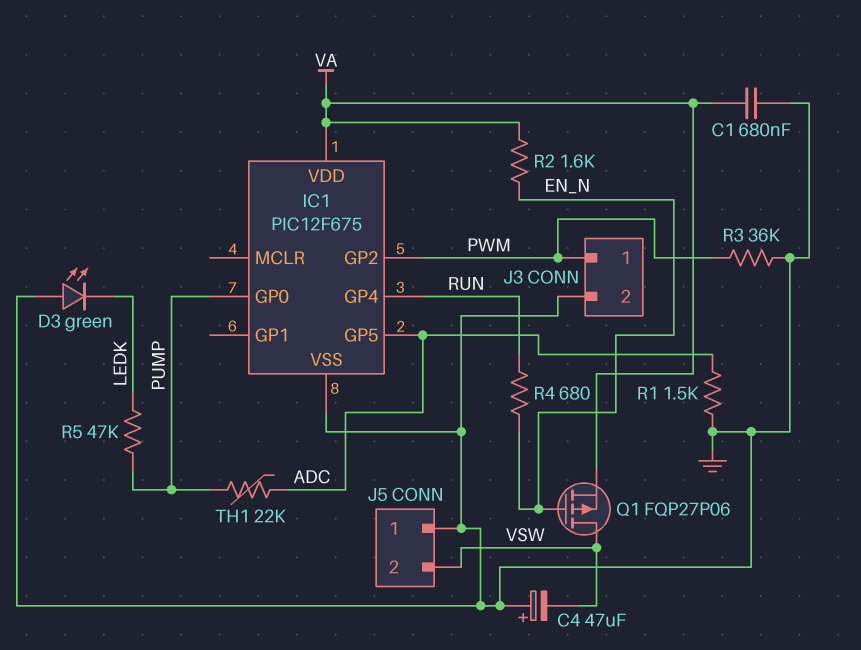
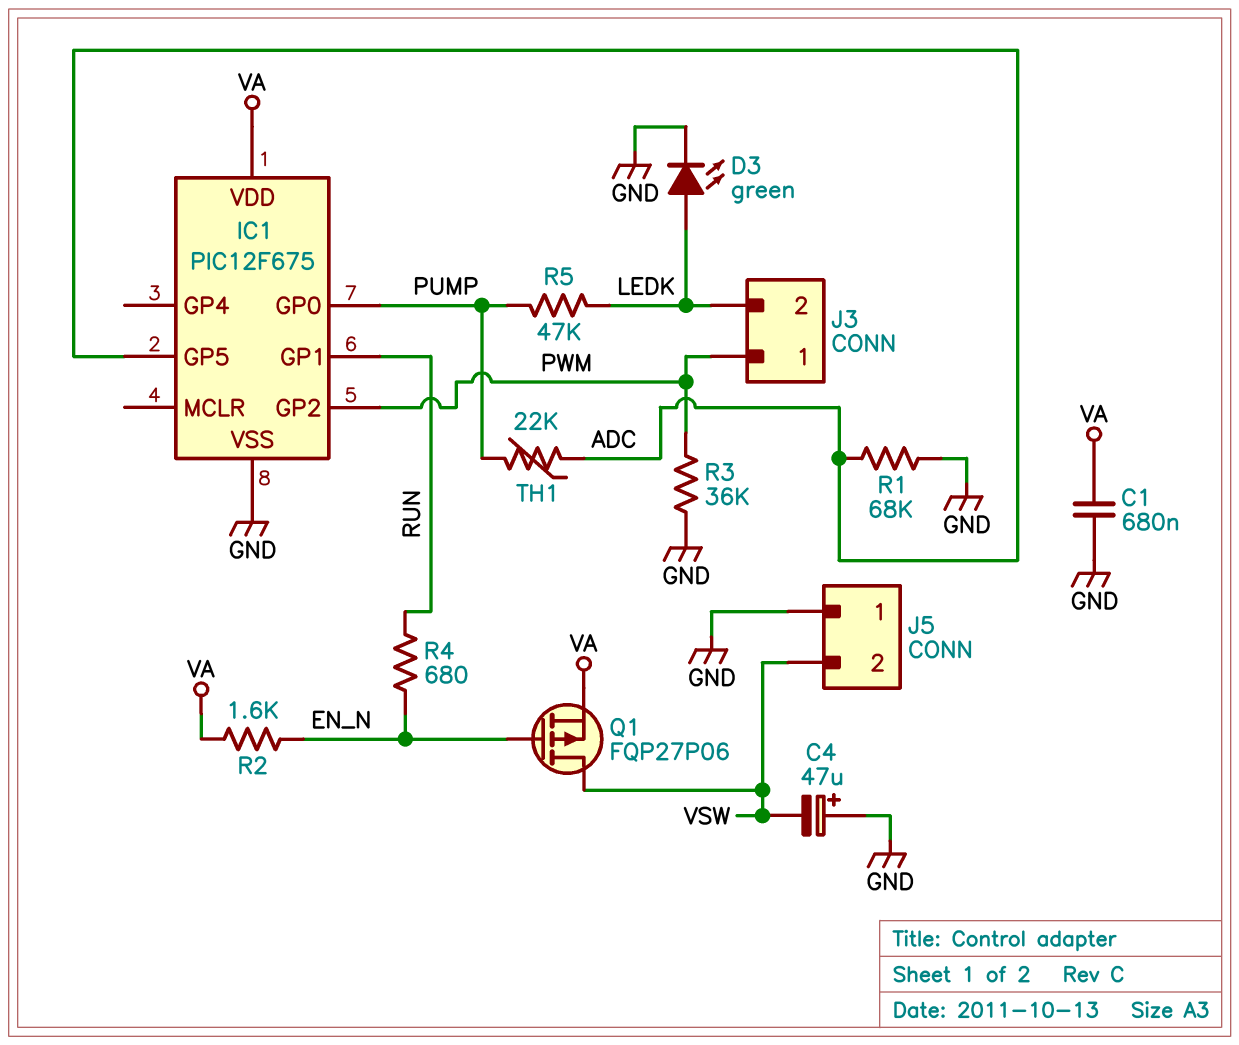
D3: LED green (A GND, K LEDK) -> LED green (A LEDK, K GND)
IC1 pin GP1: none -> RUN
IC1 pin GP4: RUN -> none
J3 pin 2: GND -> LEDK
R1: 1.5k (ADC, GND) -> 68k (ADC, GND)

